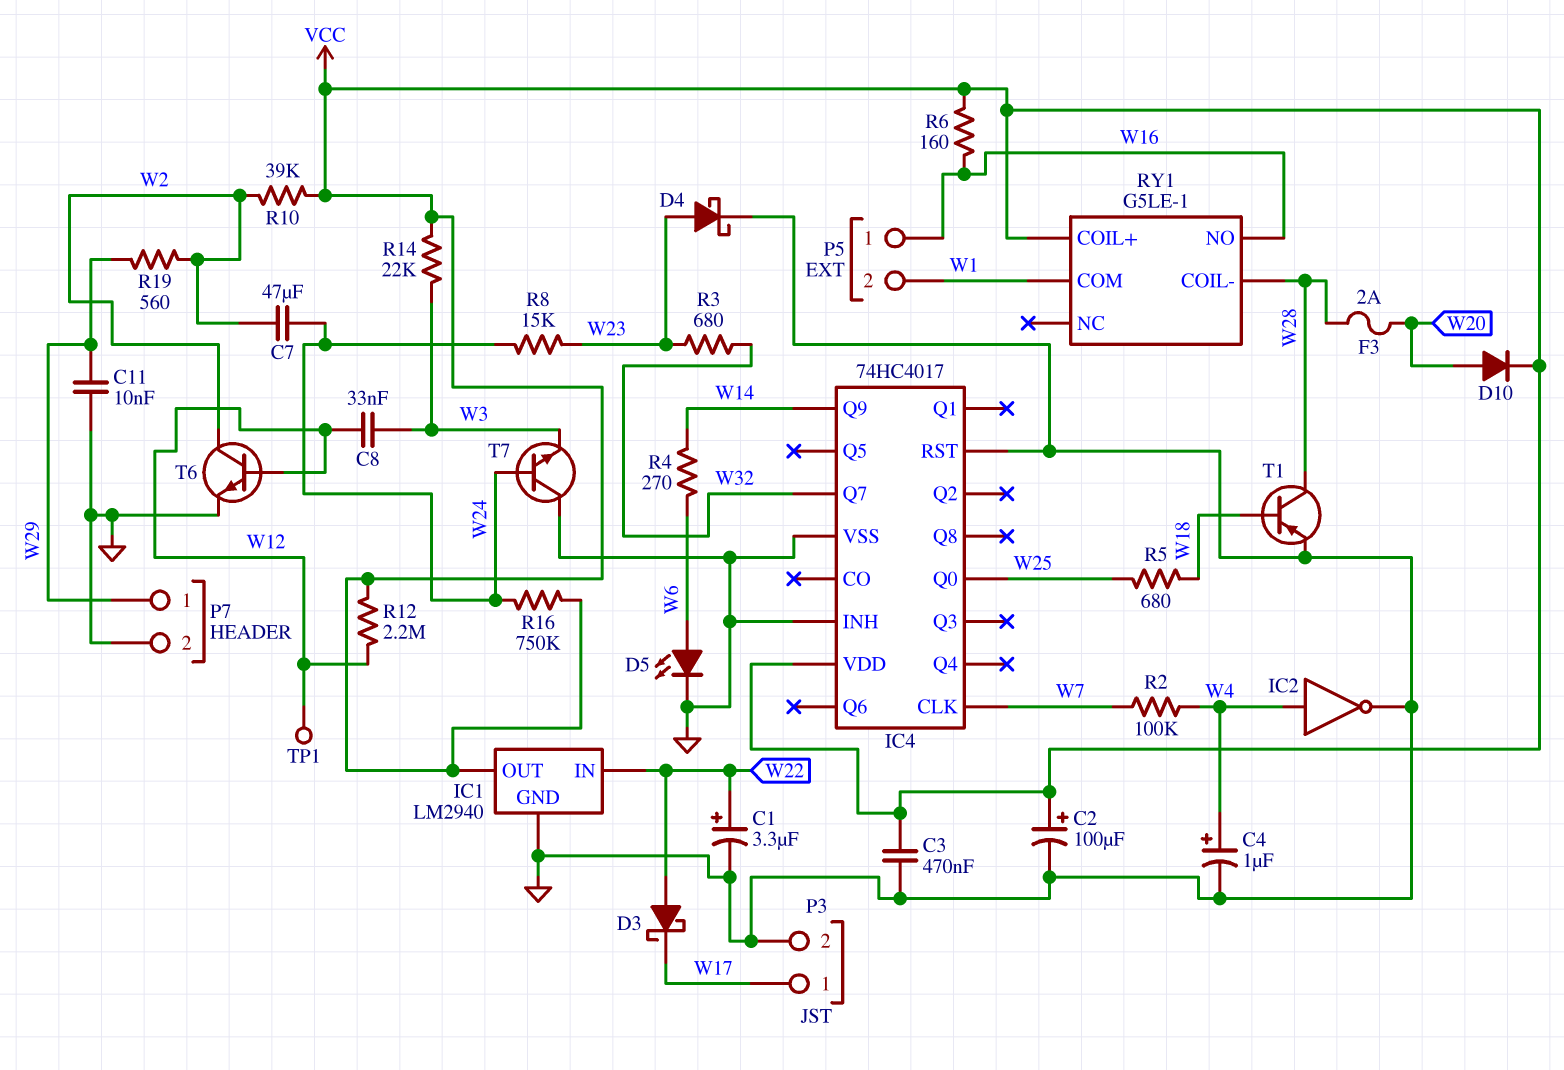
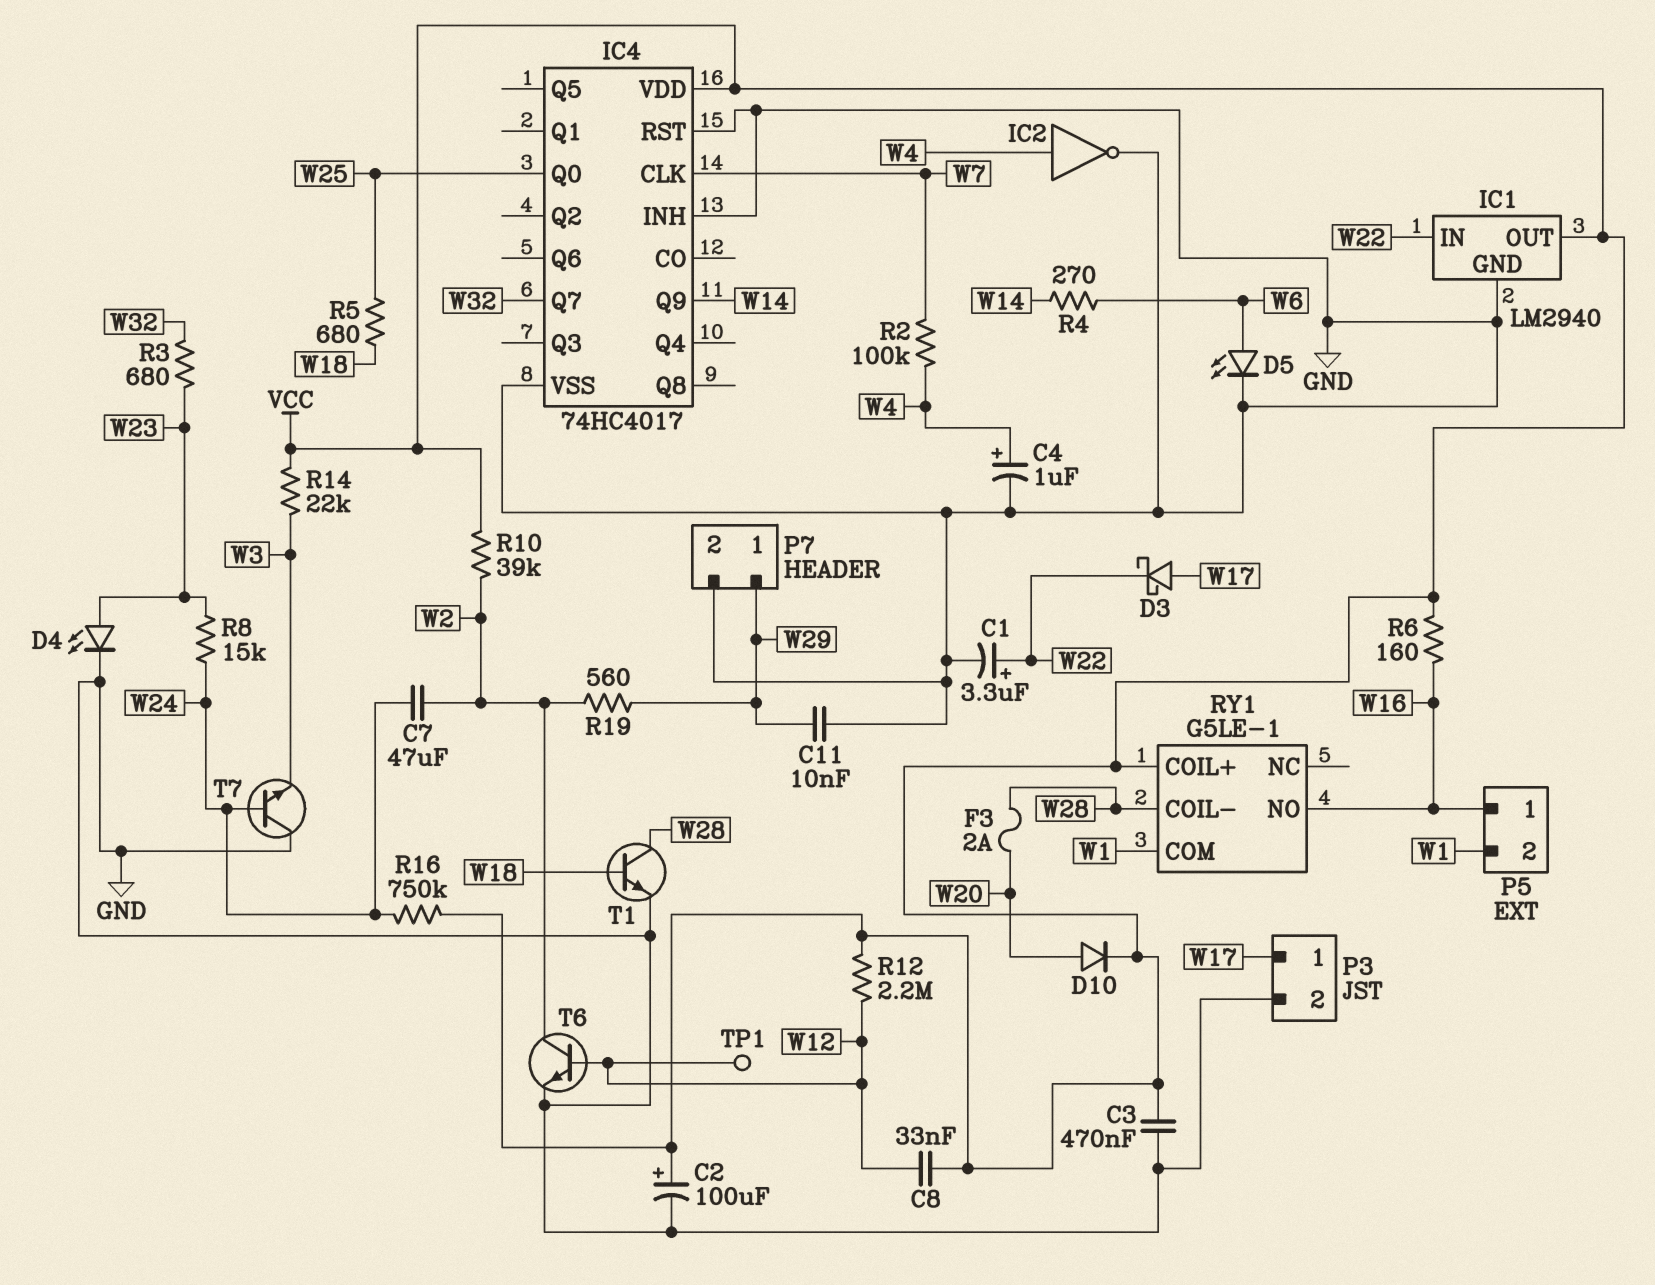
C8: 33nF (W3, W12) -> 33nF (VCC, W12)
D3: schottky (A W22, K W17) -> schottky (A W17, K W22)
D4: schottky (A W23, K GND) -> LED (A W23, K GND)
T1: PNP (B W18, C W28, E GND) -> NPN (B W18, C W28, E GND)

